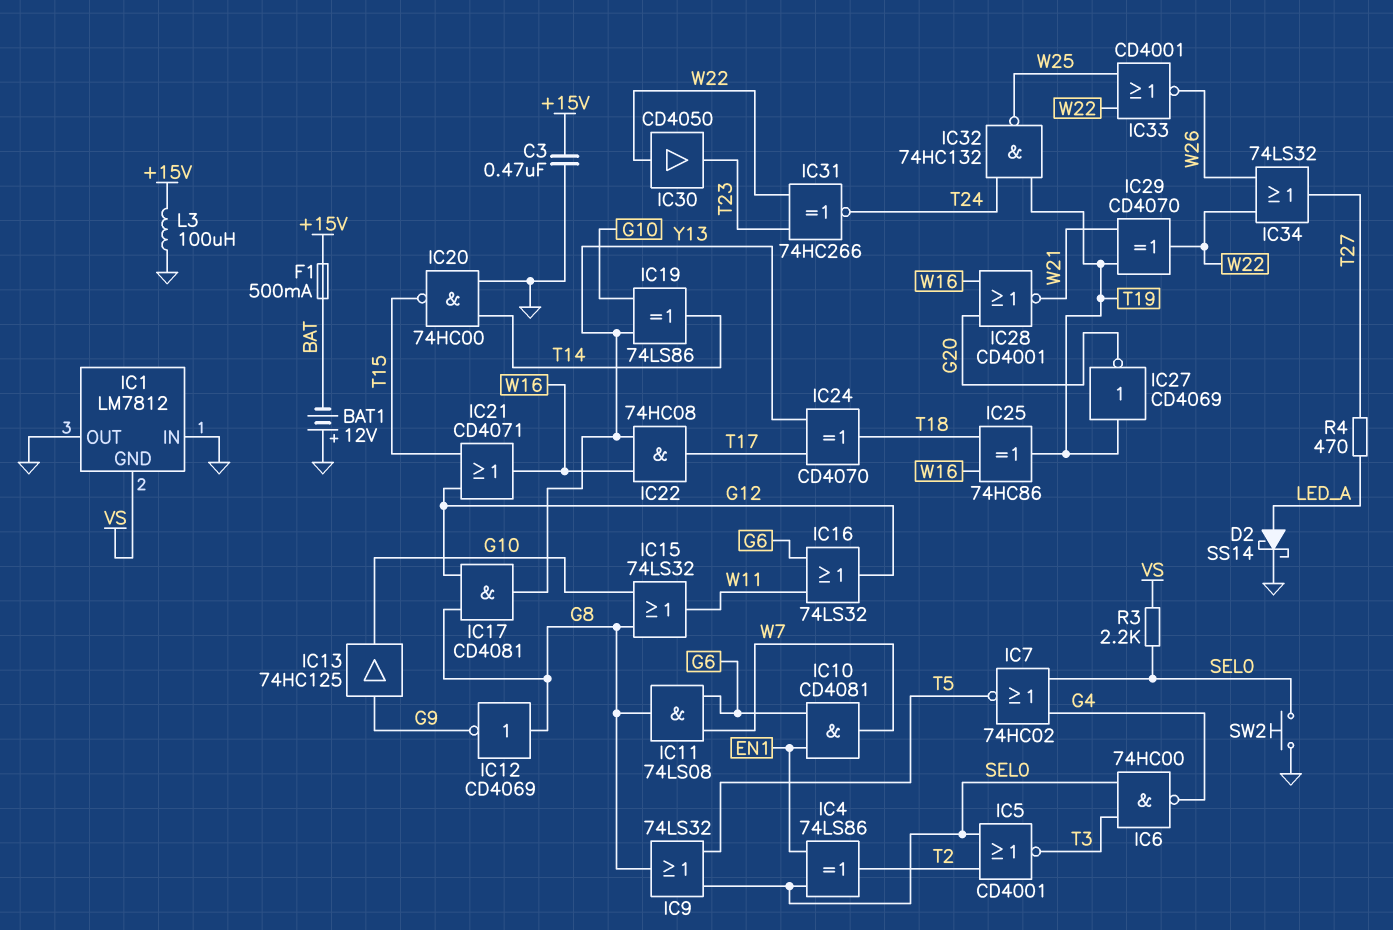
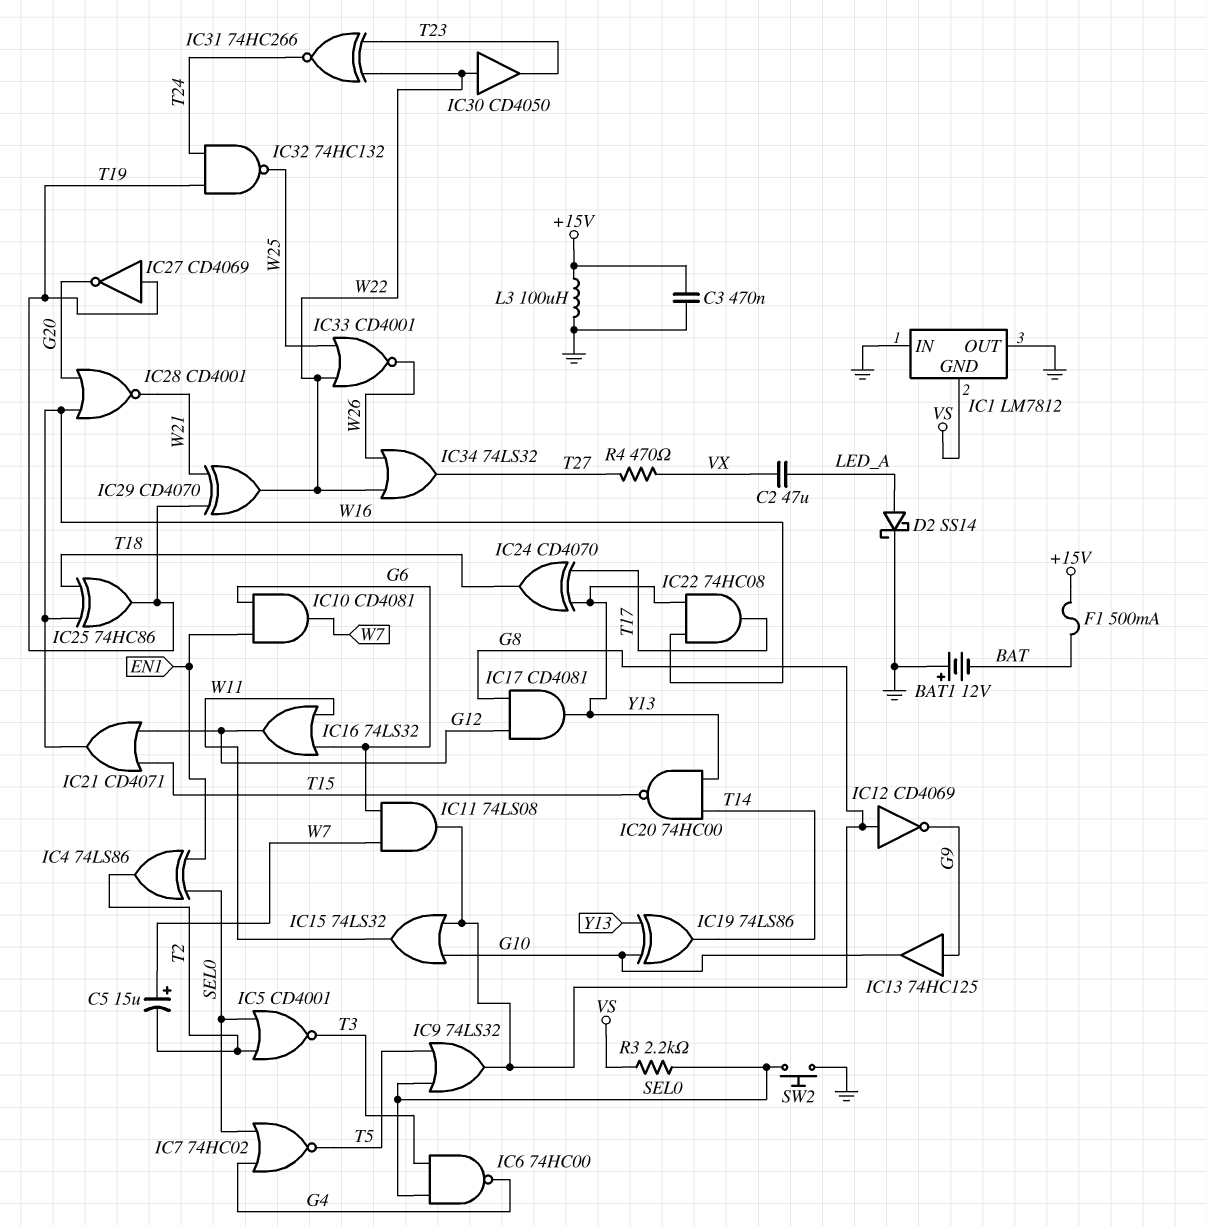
C2: none -> 47uF (LED_A, VX)
C5: none -> 15uF (plus W7, minus T2)
IC20: NAND 74HC00 (in GND, in T14, out T15) -> NAND 74HC00 (in T14, in Y13, out T15)
R4: 470 (LED_A, T27) -> 470 (T27, VX)

